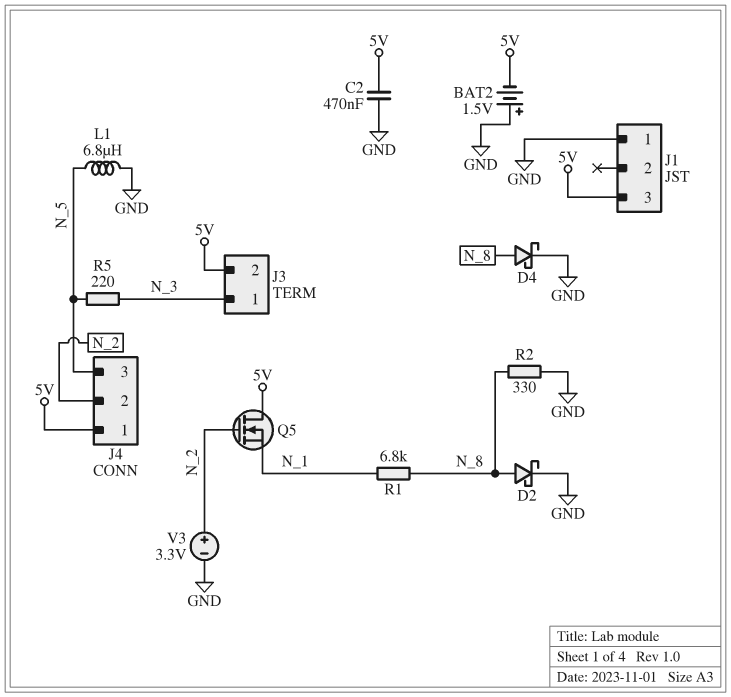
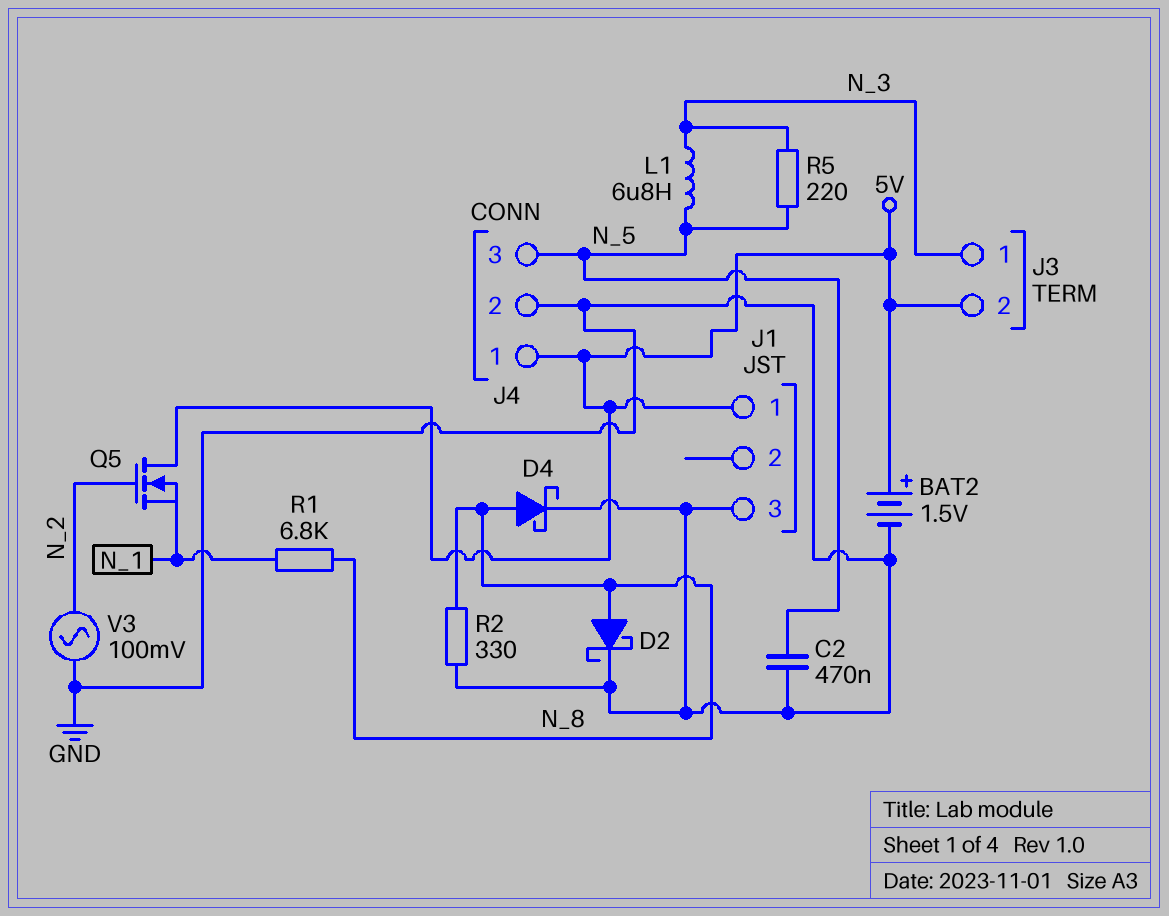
BAT2: 1.5V (plus GND, minus 5V) -> 1.5V (plus 5V, minus GND)
C2: 470nF (5V, GND) -> 470nF (GND, N_5)
J1 pin 1: GND -> 5V
J1 pin 3: 5V -> GND
J4 pin 2: N_2 -> GND
L1: 6.8uH (GND, N_5) -> 6.8uH (N_3, N_5)
V3: 3.3V (plus N_2, minus GND) -> AC 100mV (GND, N_2)

